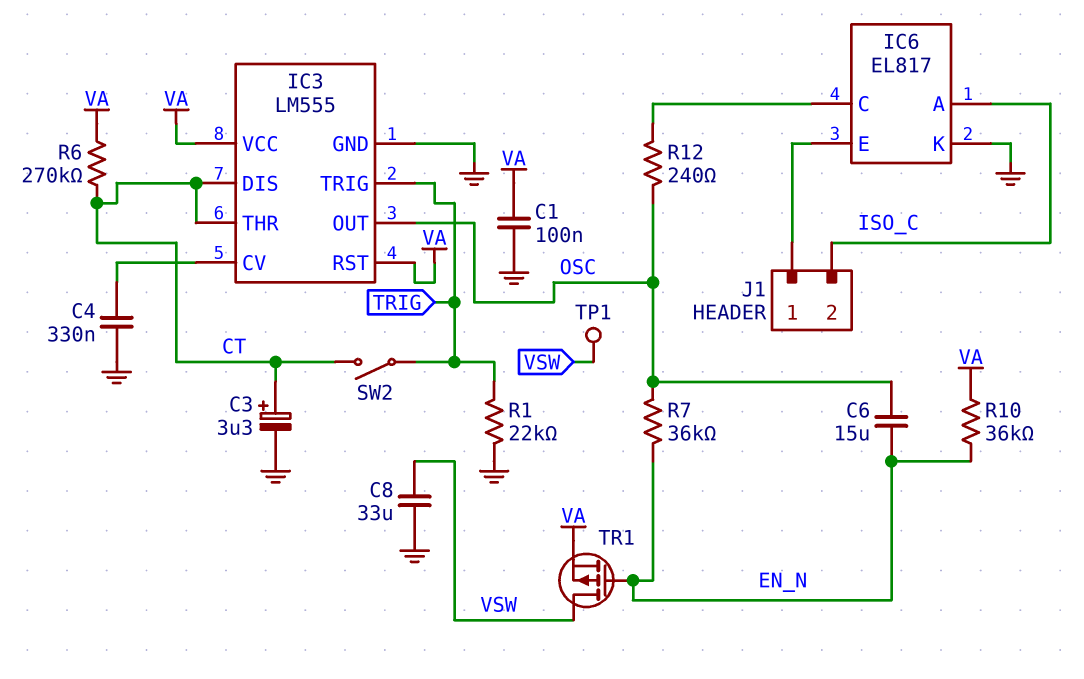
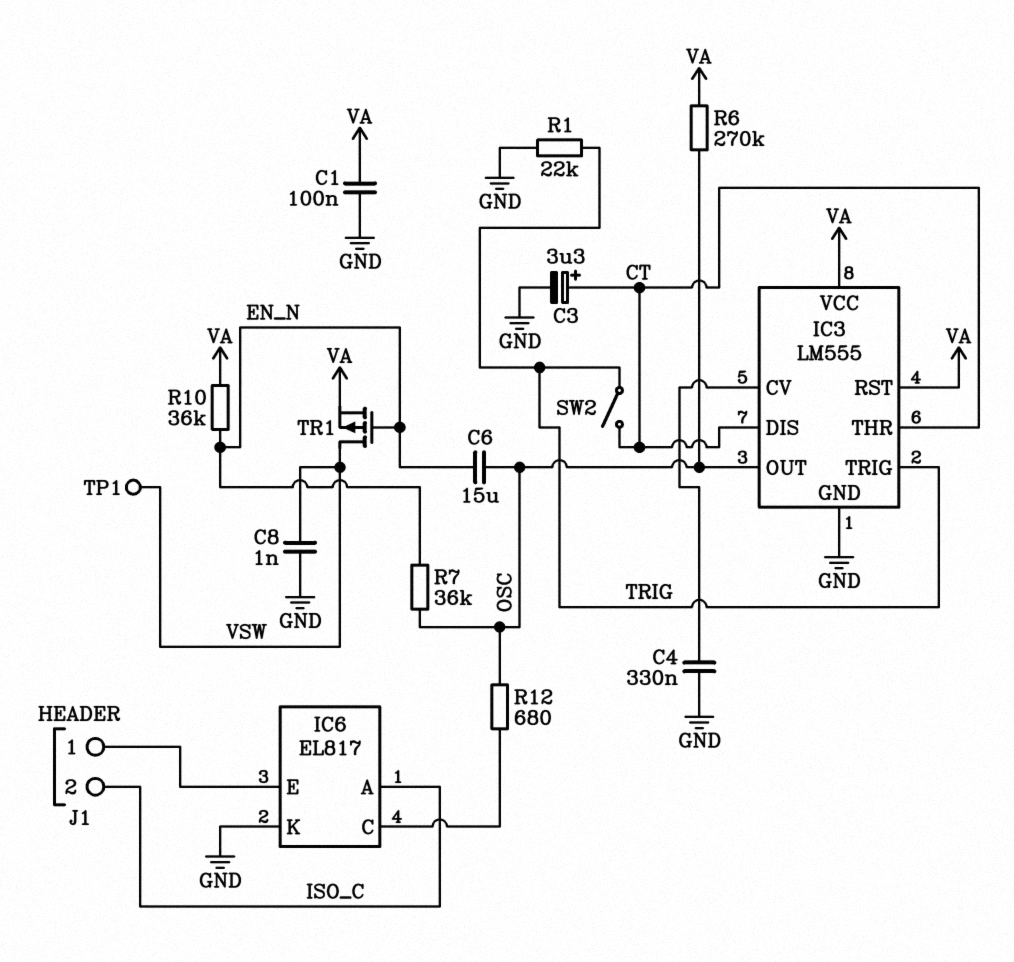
C8: 33uF (GND, VSW) -> 1nF (GND, VSW)
R6: 270k (CT, VA) -> 270k (OSC, VA)
R12: 240 (IC6/C, OSC) -> 680 (IC6/C, OSC)

